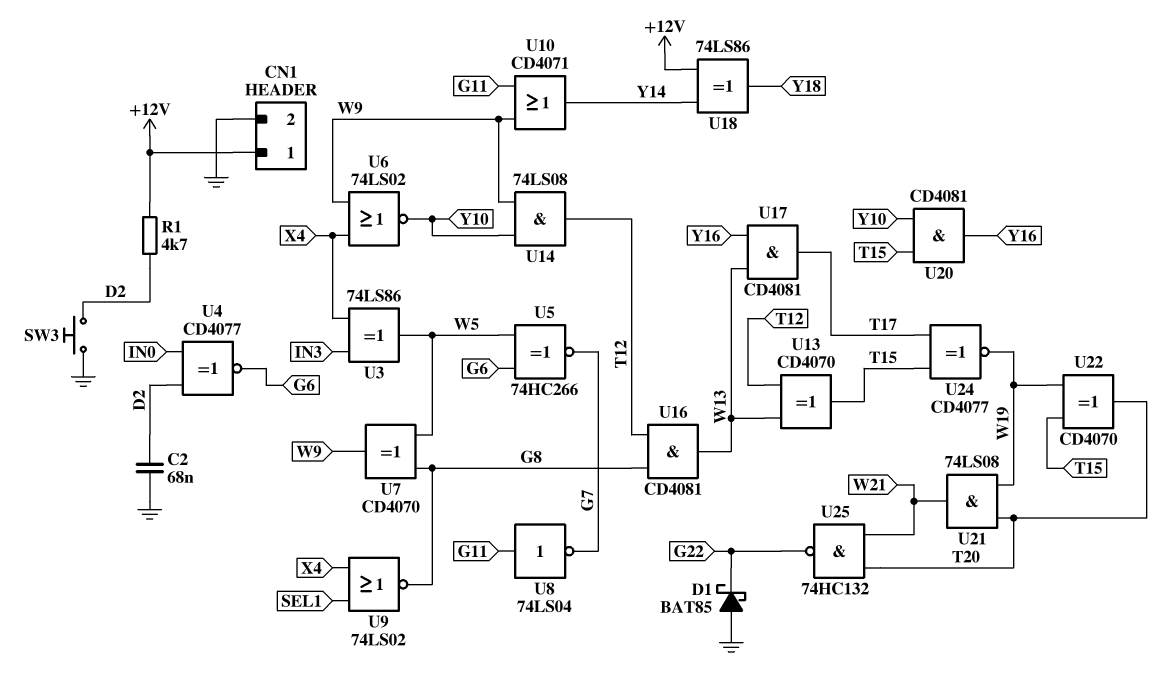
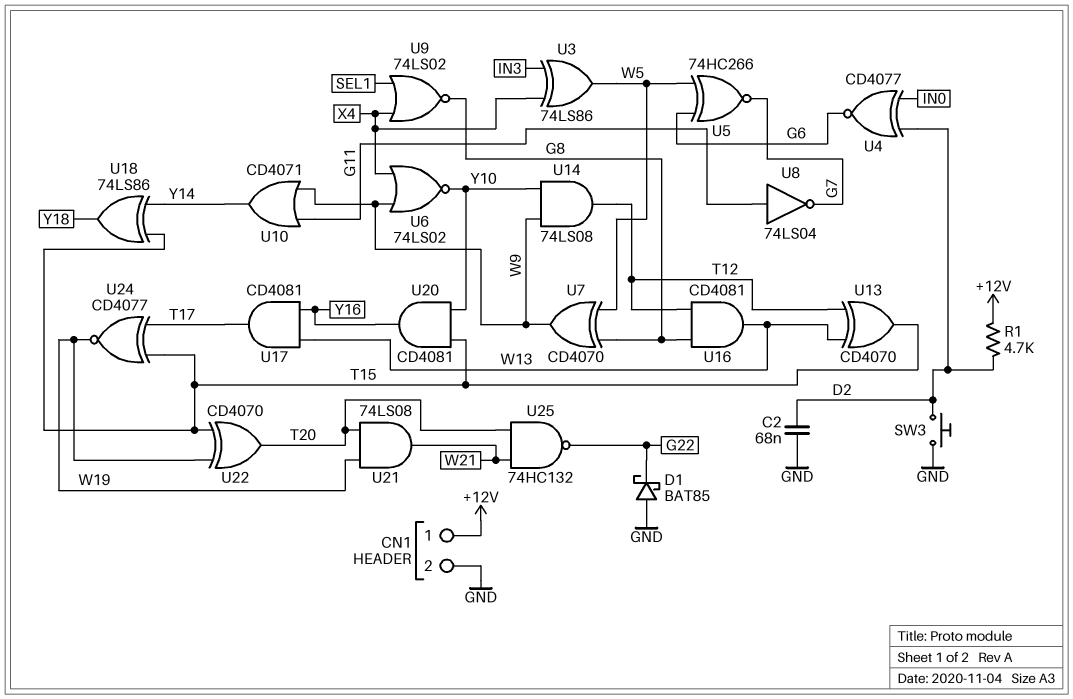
U18: XOR 74LS86 (in +12V, in Y14, out Y18) -> XOR 74LS86 (in T15, in Y14, out Y18)

